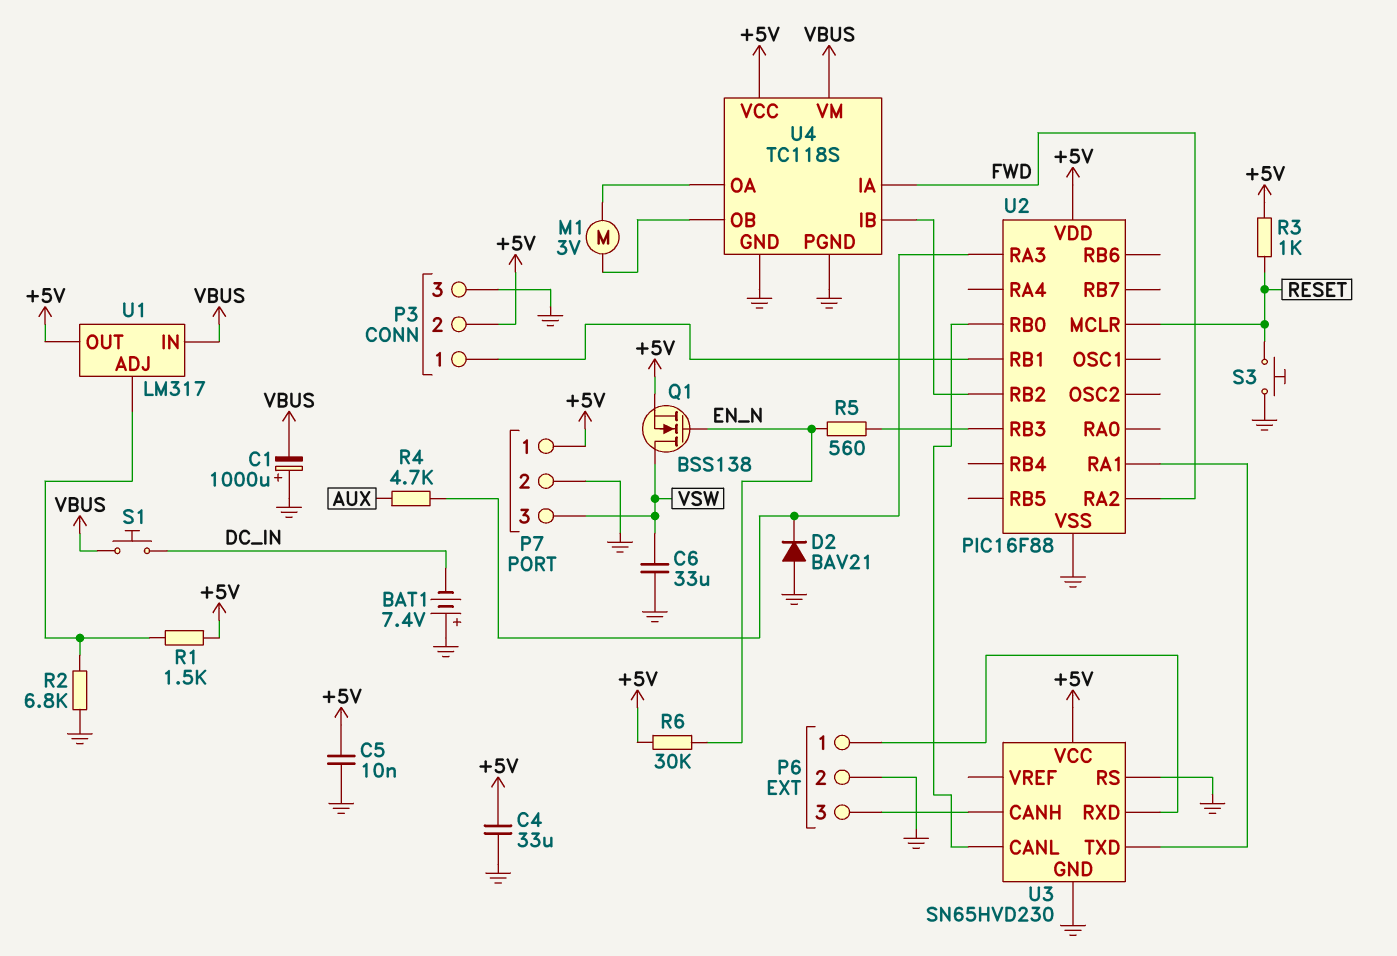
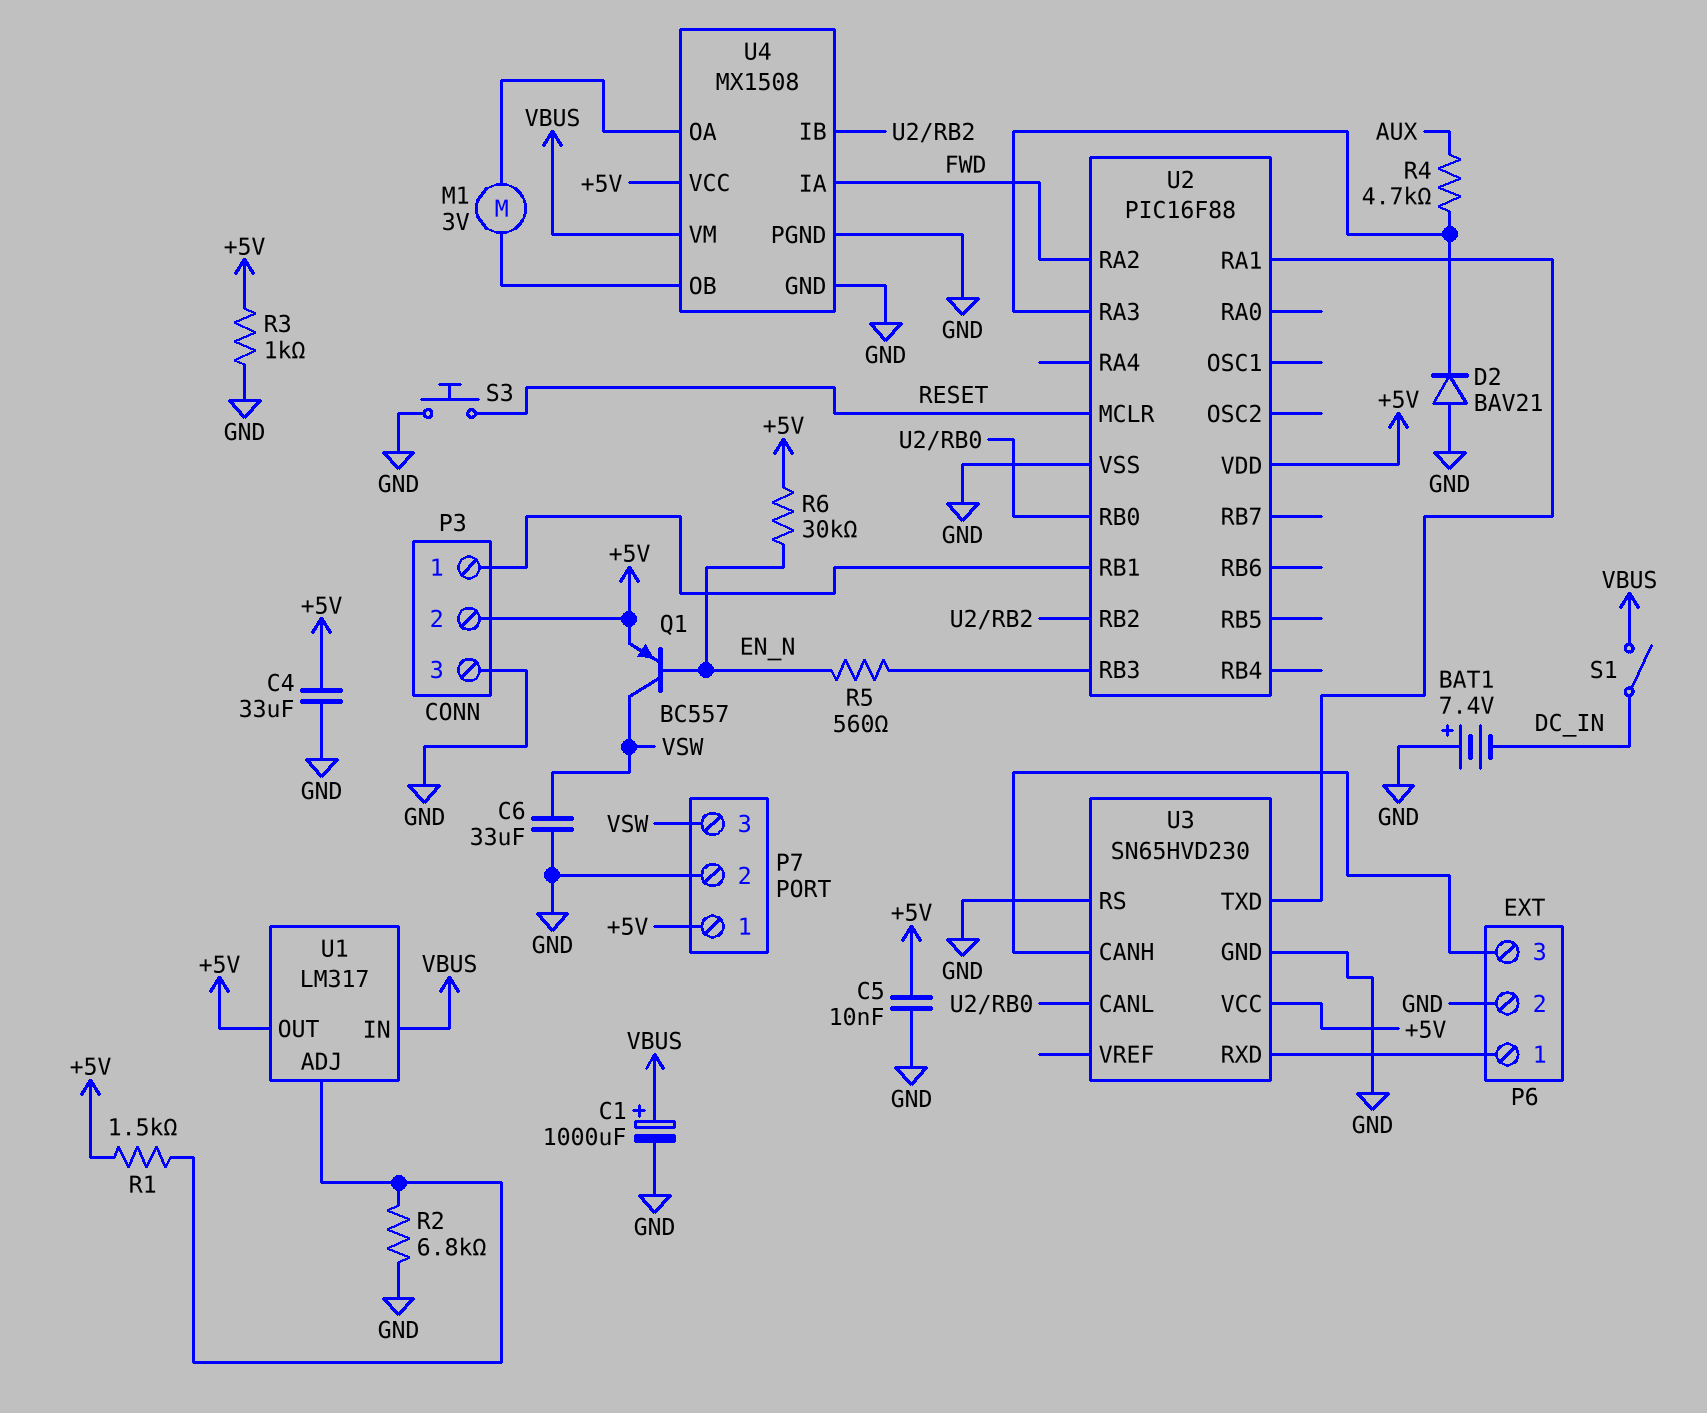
C1: 1000uF (plus GND, minus VBUS) -> 1000uF (plus VBUS, minus GND)
Q1: NMOS BSS138 (G EN_N, D VSW, S +5V) -> PNP BC557 (B EN_N, C VSW, E +5V)
R3: 1k (+5V, RESET) -> 1k (+5V, GND)
S1: button (DC_IN, VBUS) -> switch (DC_IN, VBUS)
U4: TC118S -> MX1508

